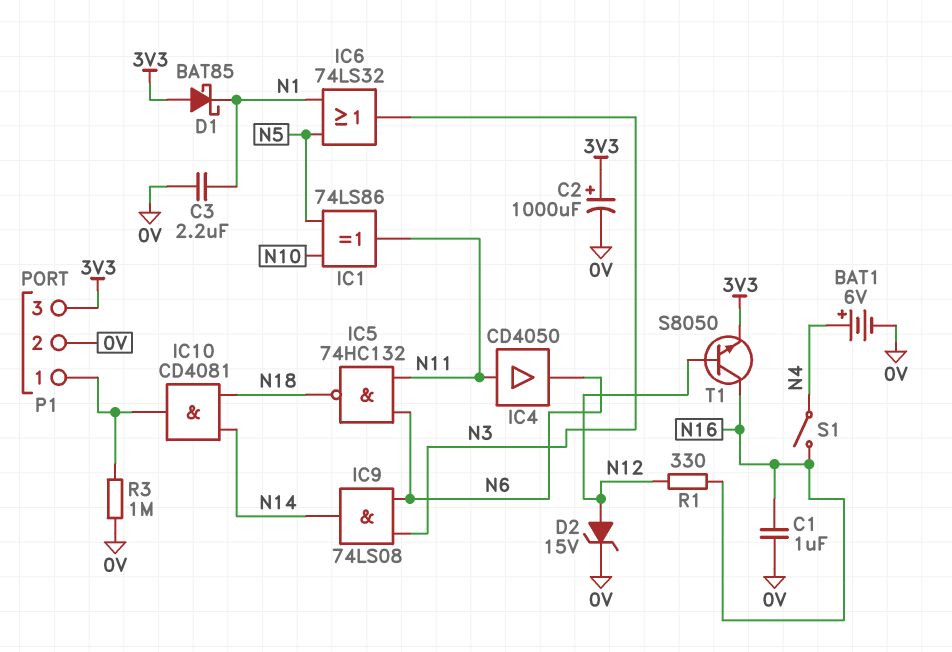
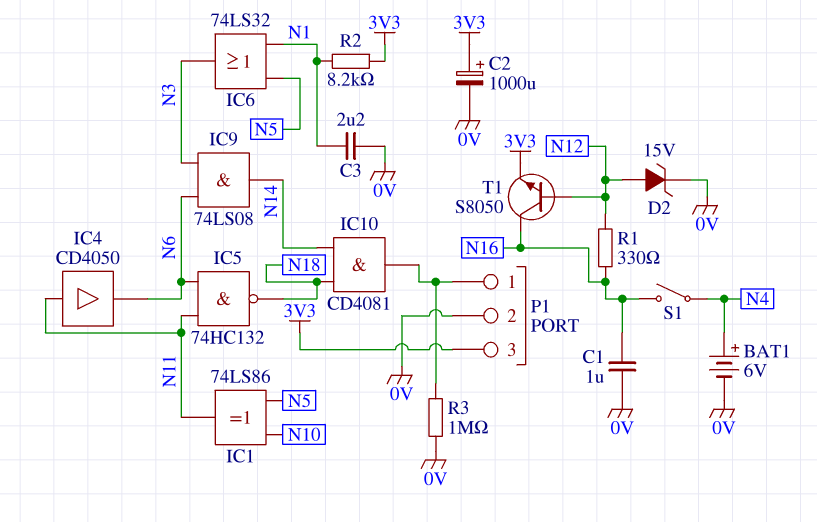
D1: schottky BAT85 (A 3V3, K N1) -> none
R2: none -> 8.2k (3V3, N1)

